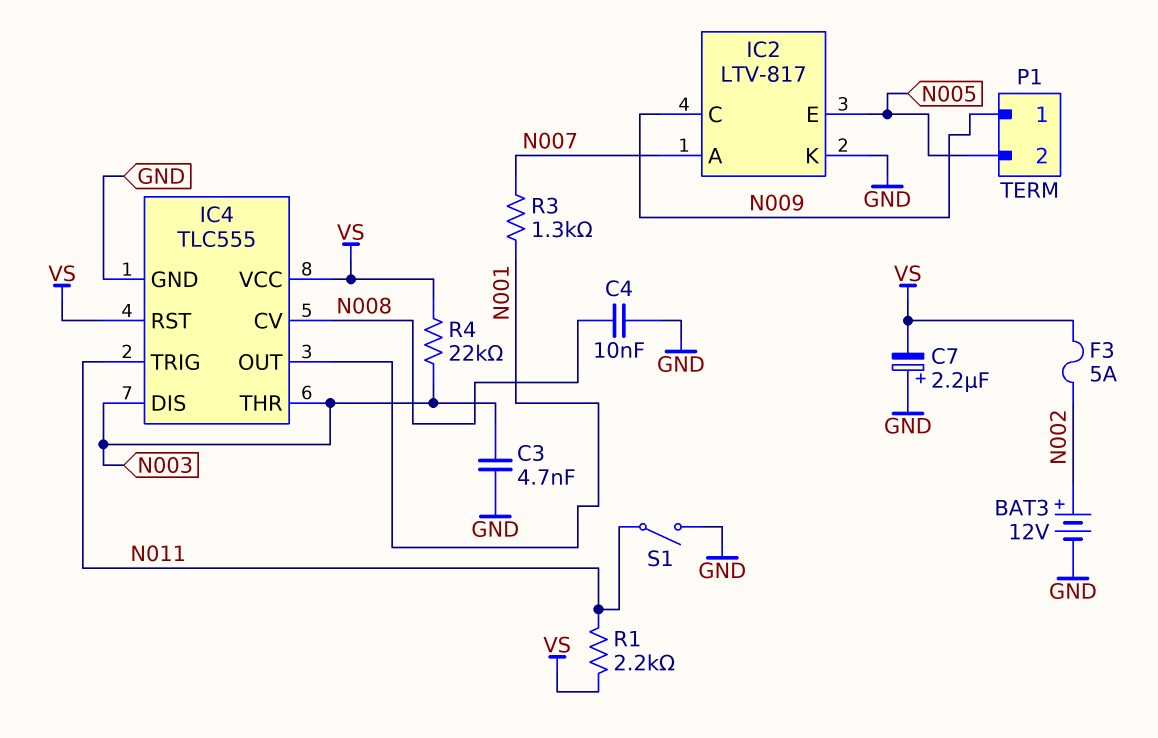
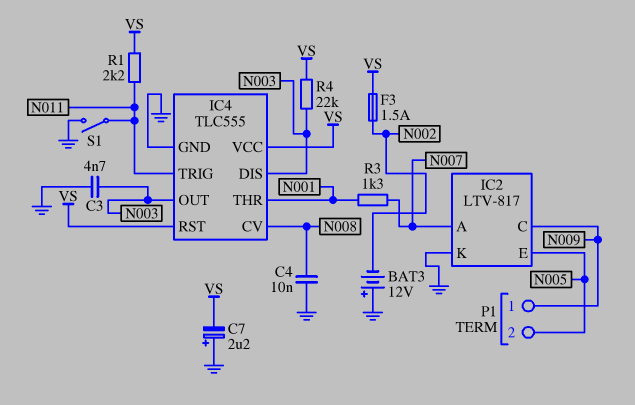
BAT3: 12V (plus N002, minus GND) -> 12V (plus GND, minus N002)
F3: 5A (N002, VS) -> 1.5A (N002, VS)
IC4 pin OUT: N001 -> N003
IC4 pin THR: N003 -> N001

